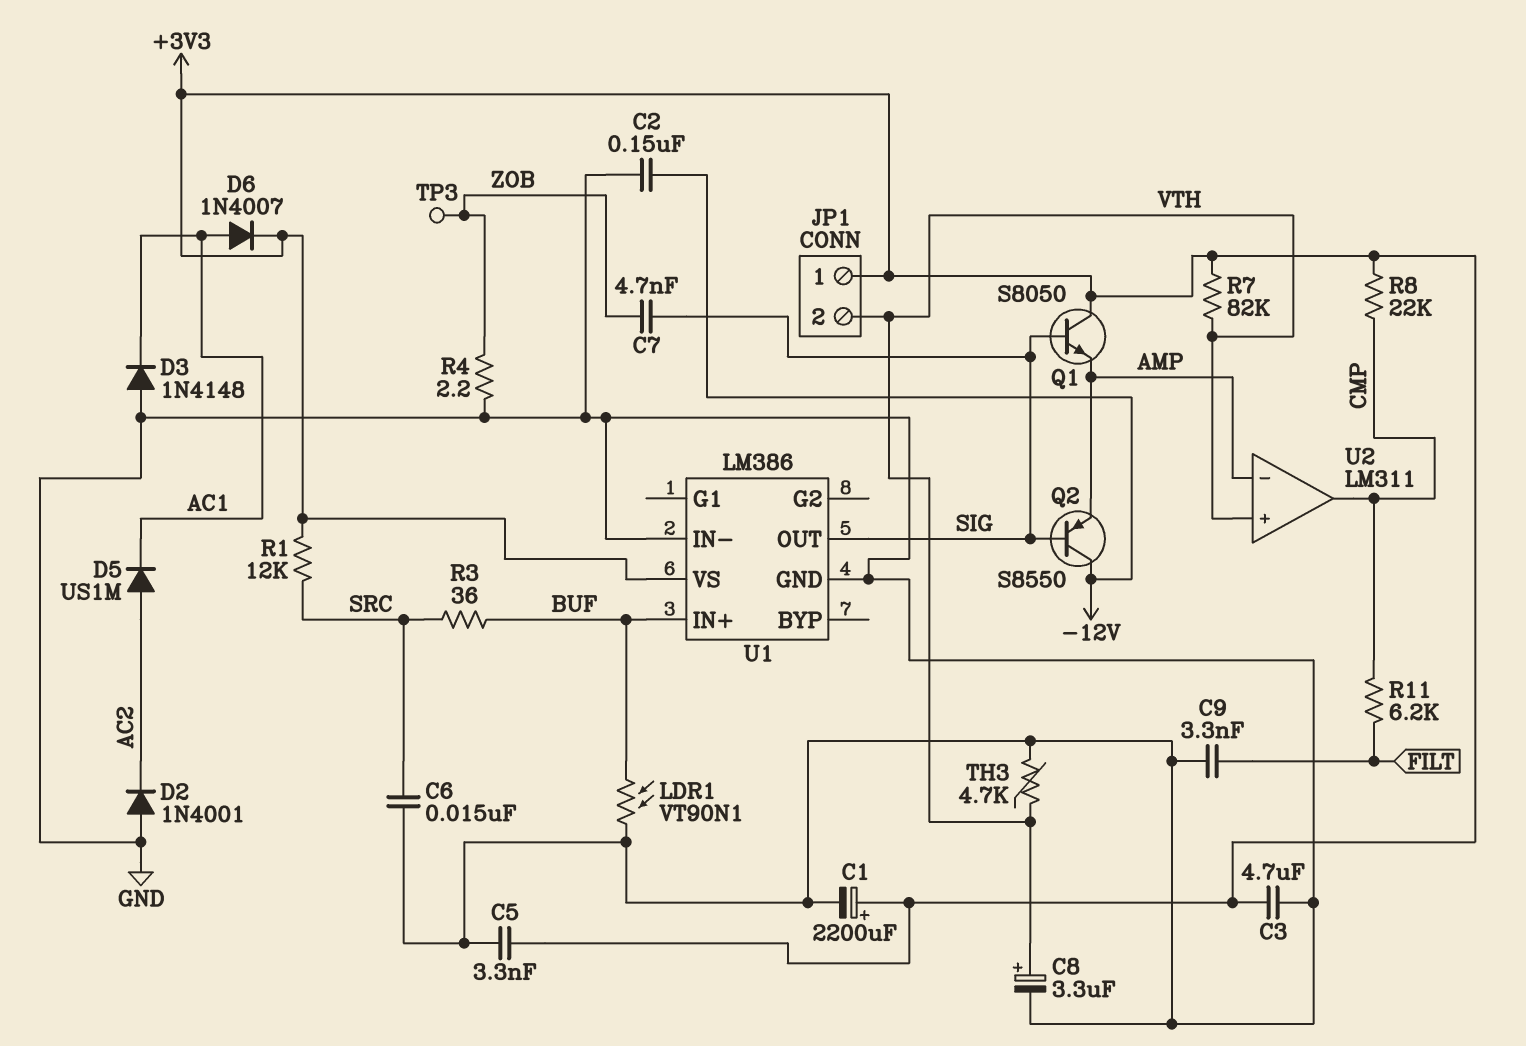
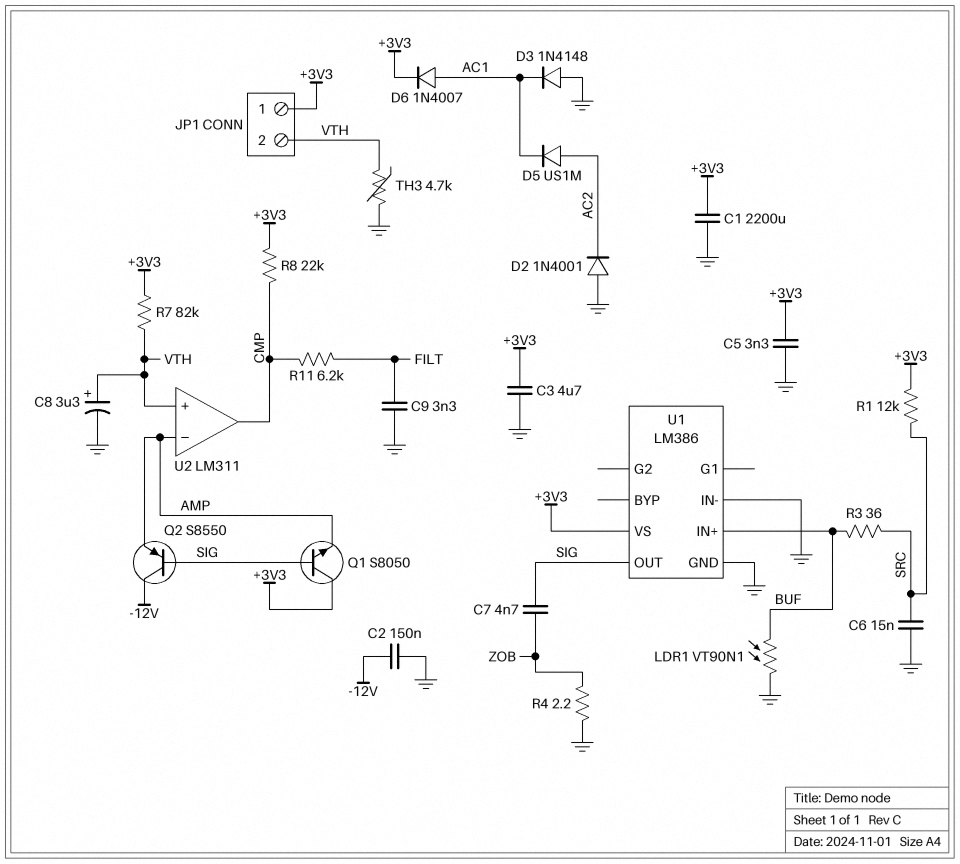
C1: 2200uF (plus +3V3, minus GND) -> 2200uF (+3V3, GND)
TP3: test point (ZOB) -> none

